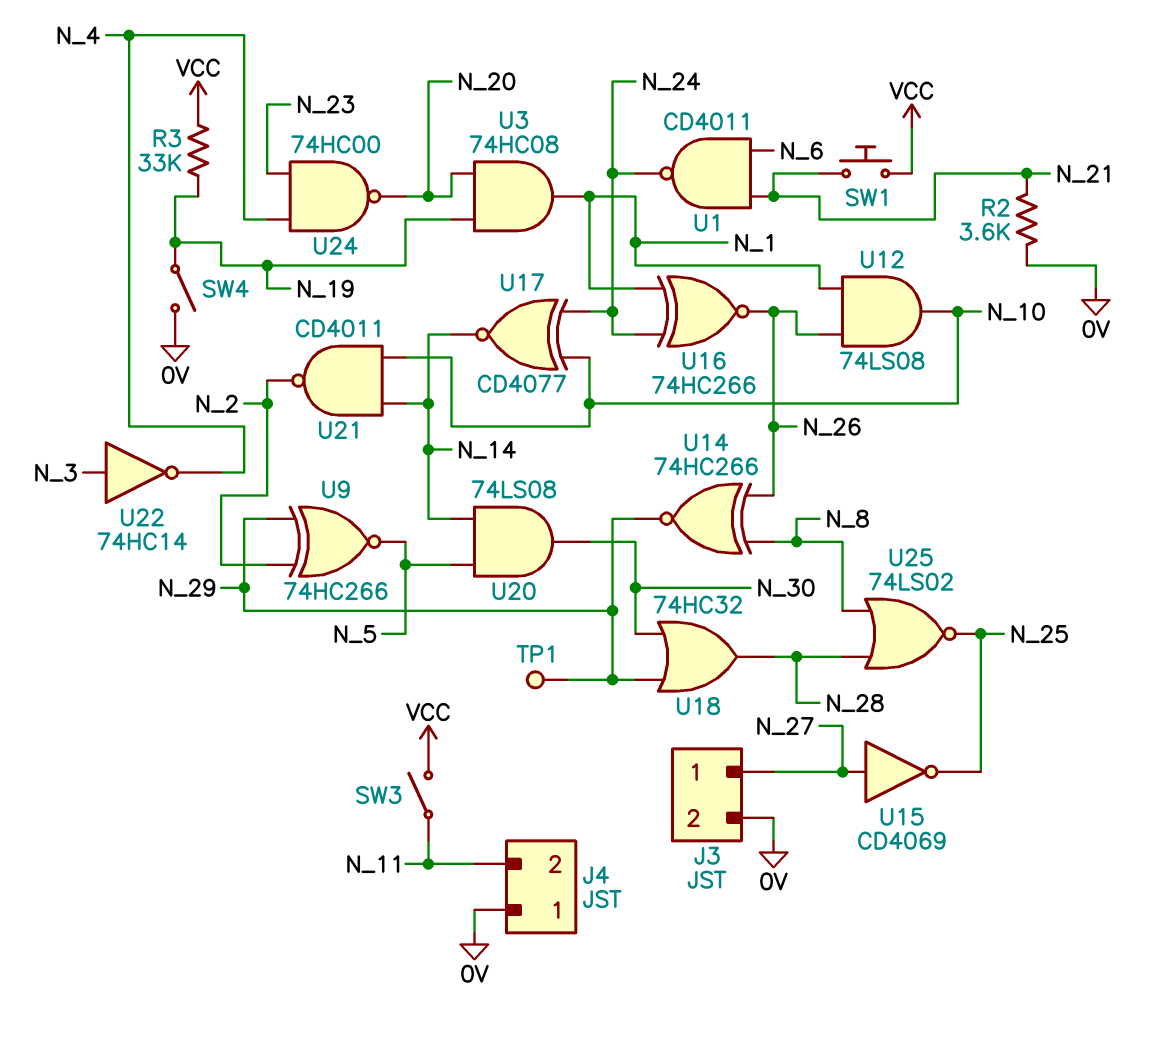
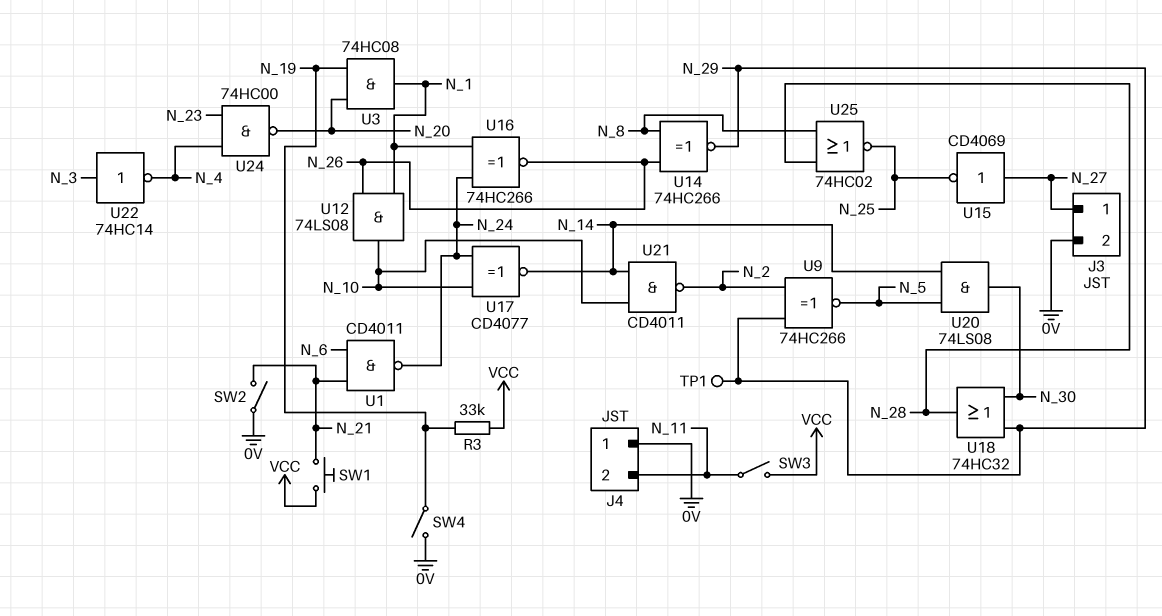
R2: 3.6k (0V, N_21) -> none
SW2: none -> switch (0V, N_21)
U25: NOR 74LS02 (in N_8, in N_28, out N_25) -> NOR 74HC02 (in N_8, in N_28, out N_25)

